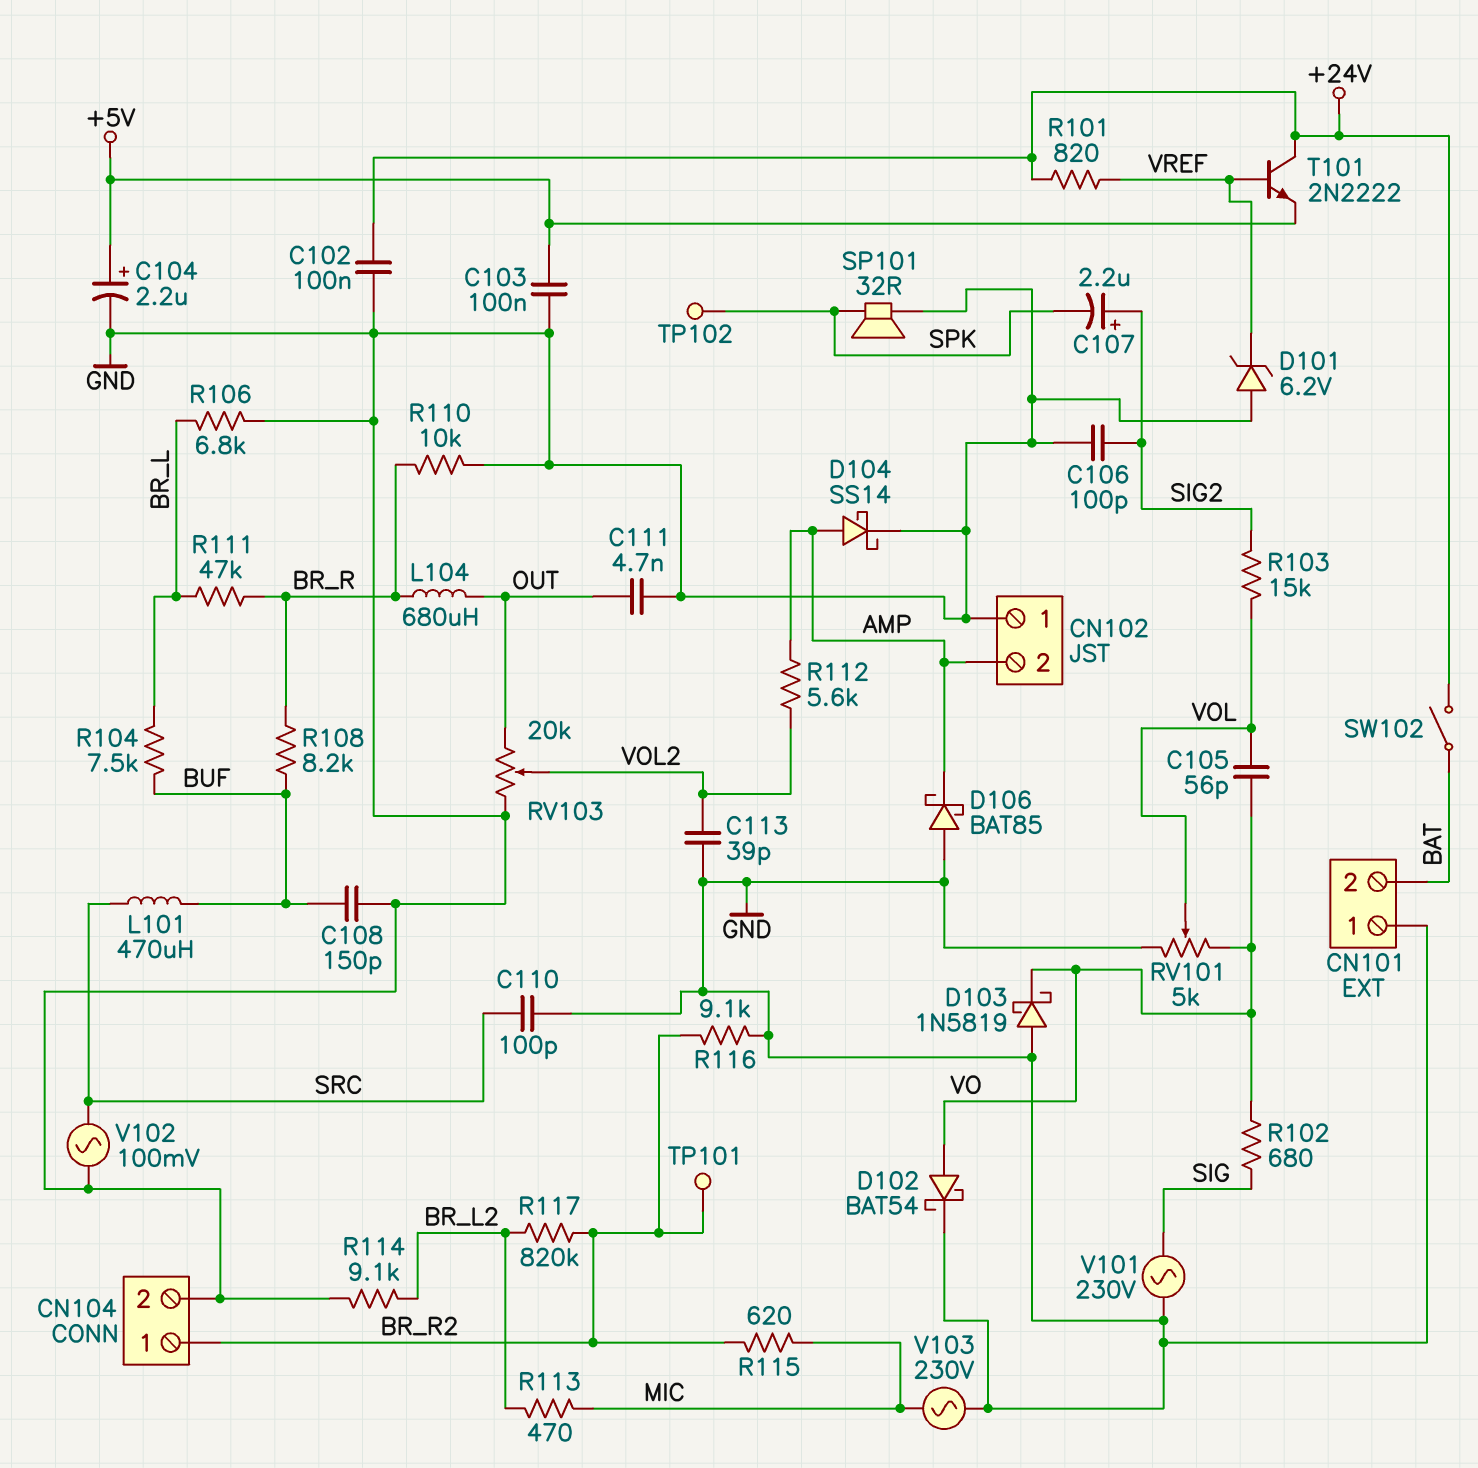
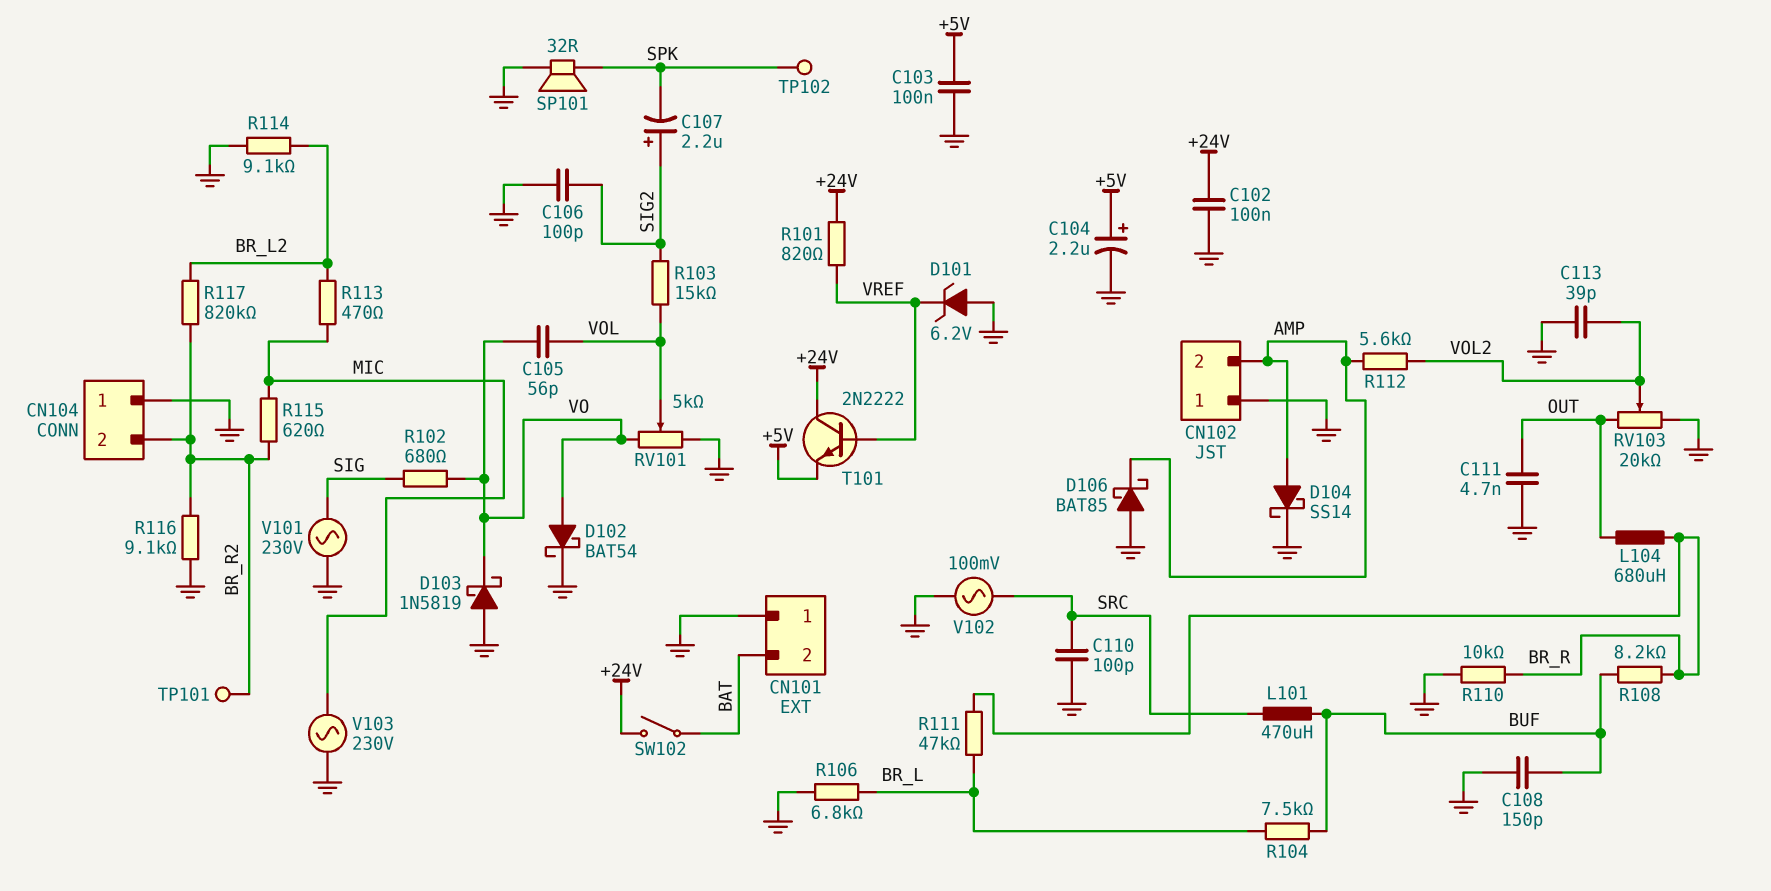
CN104 pin 1: BR_R2 -> GND
CN104 pin 2: GND -> BR_R2

